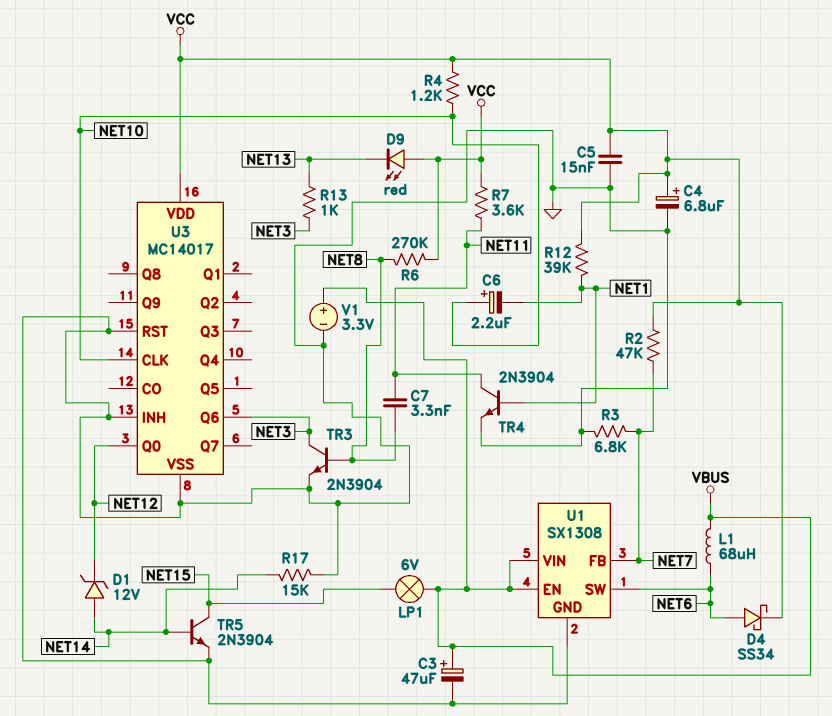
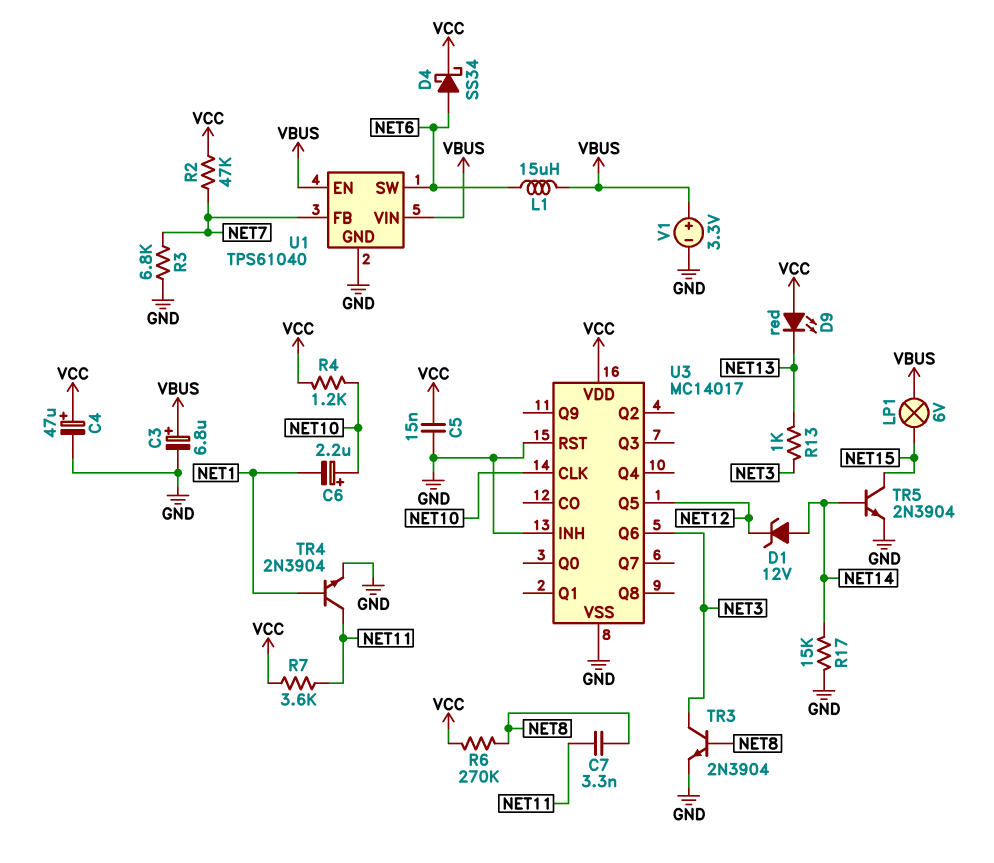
C3: 47uF (plus VBUS, minus GND) -> 6.8uF (plus VBUS, minus GND)
C4: 6.8uF (plus VCC, minus GND) -> 47uF (plus VCC, minus GND)
L1: 68uH (NET6, VBUS) -> 15uH (NET6, VBUS)
R12: 39k (NET1, VCC) -> none
U1: SX1308 -> TPS61040
U3 pin Q0: NET12 -> none
U3 pin Q5: none -> NET12

